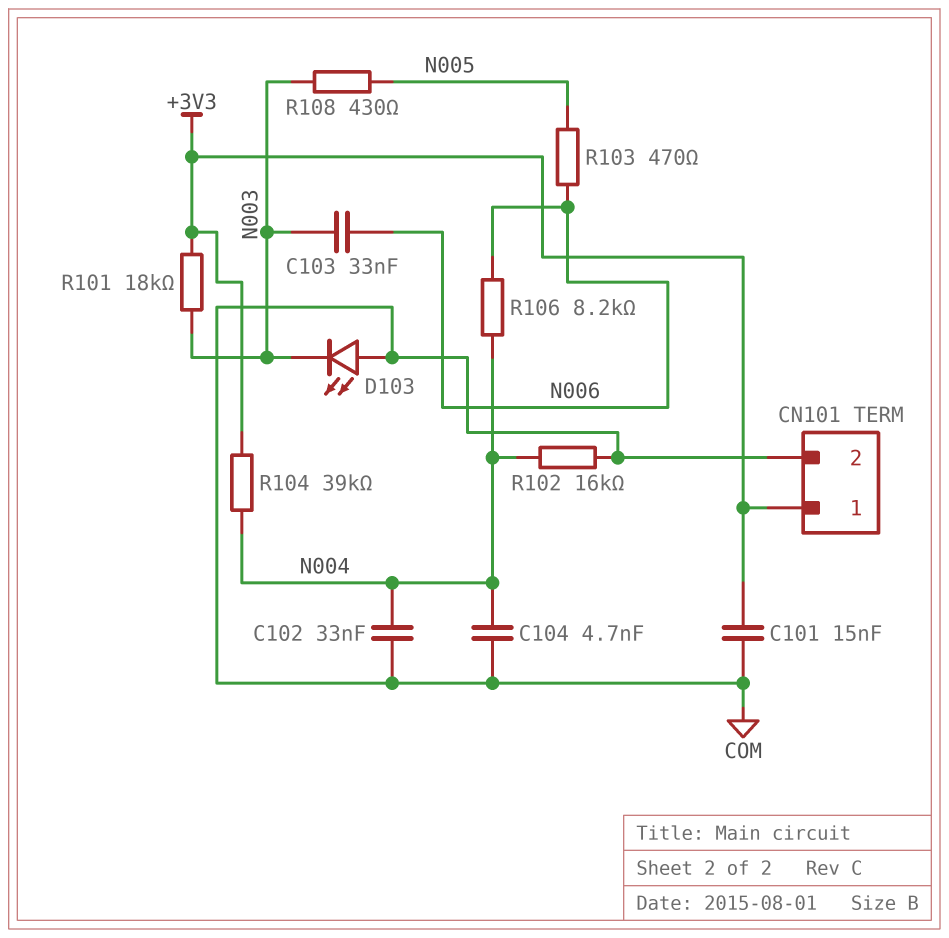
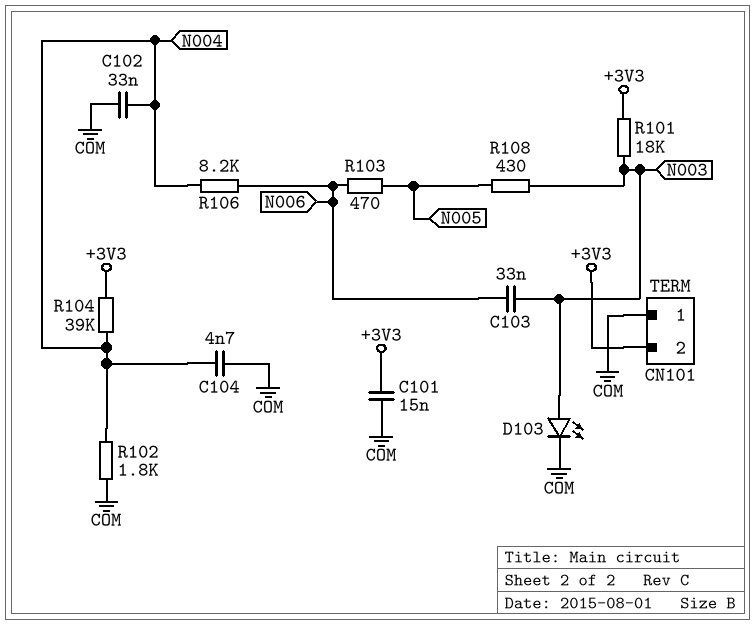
CN101 pin 1: +3V3 -> COM
CN101 pin 2: COM -> +3V3
D103: LED (A COM, K N003) -> LED (A N003, K COM)
R102: 16k (COM, N004) -> 1.8k (COM, N004)

